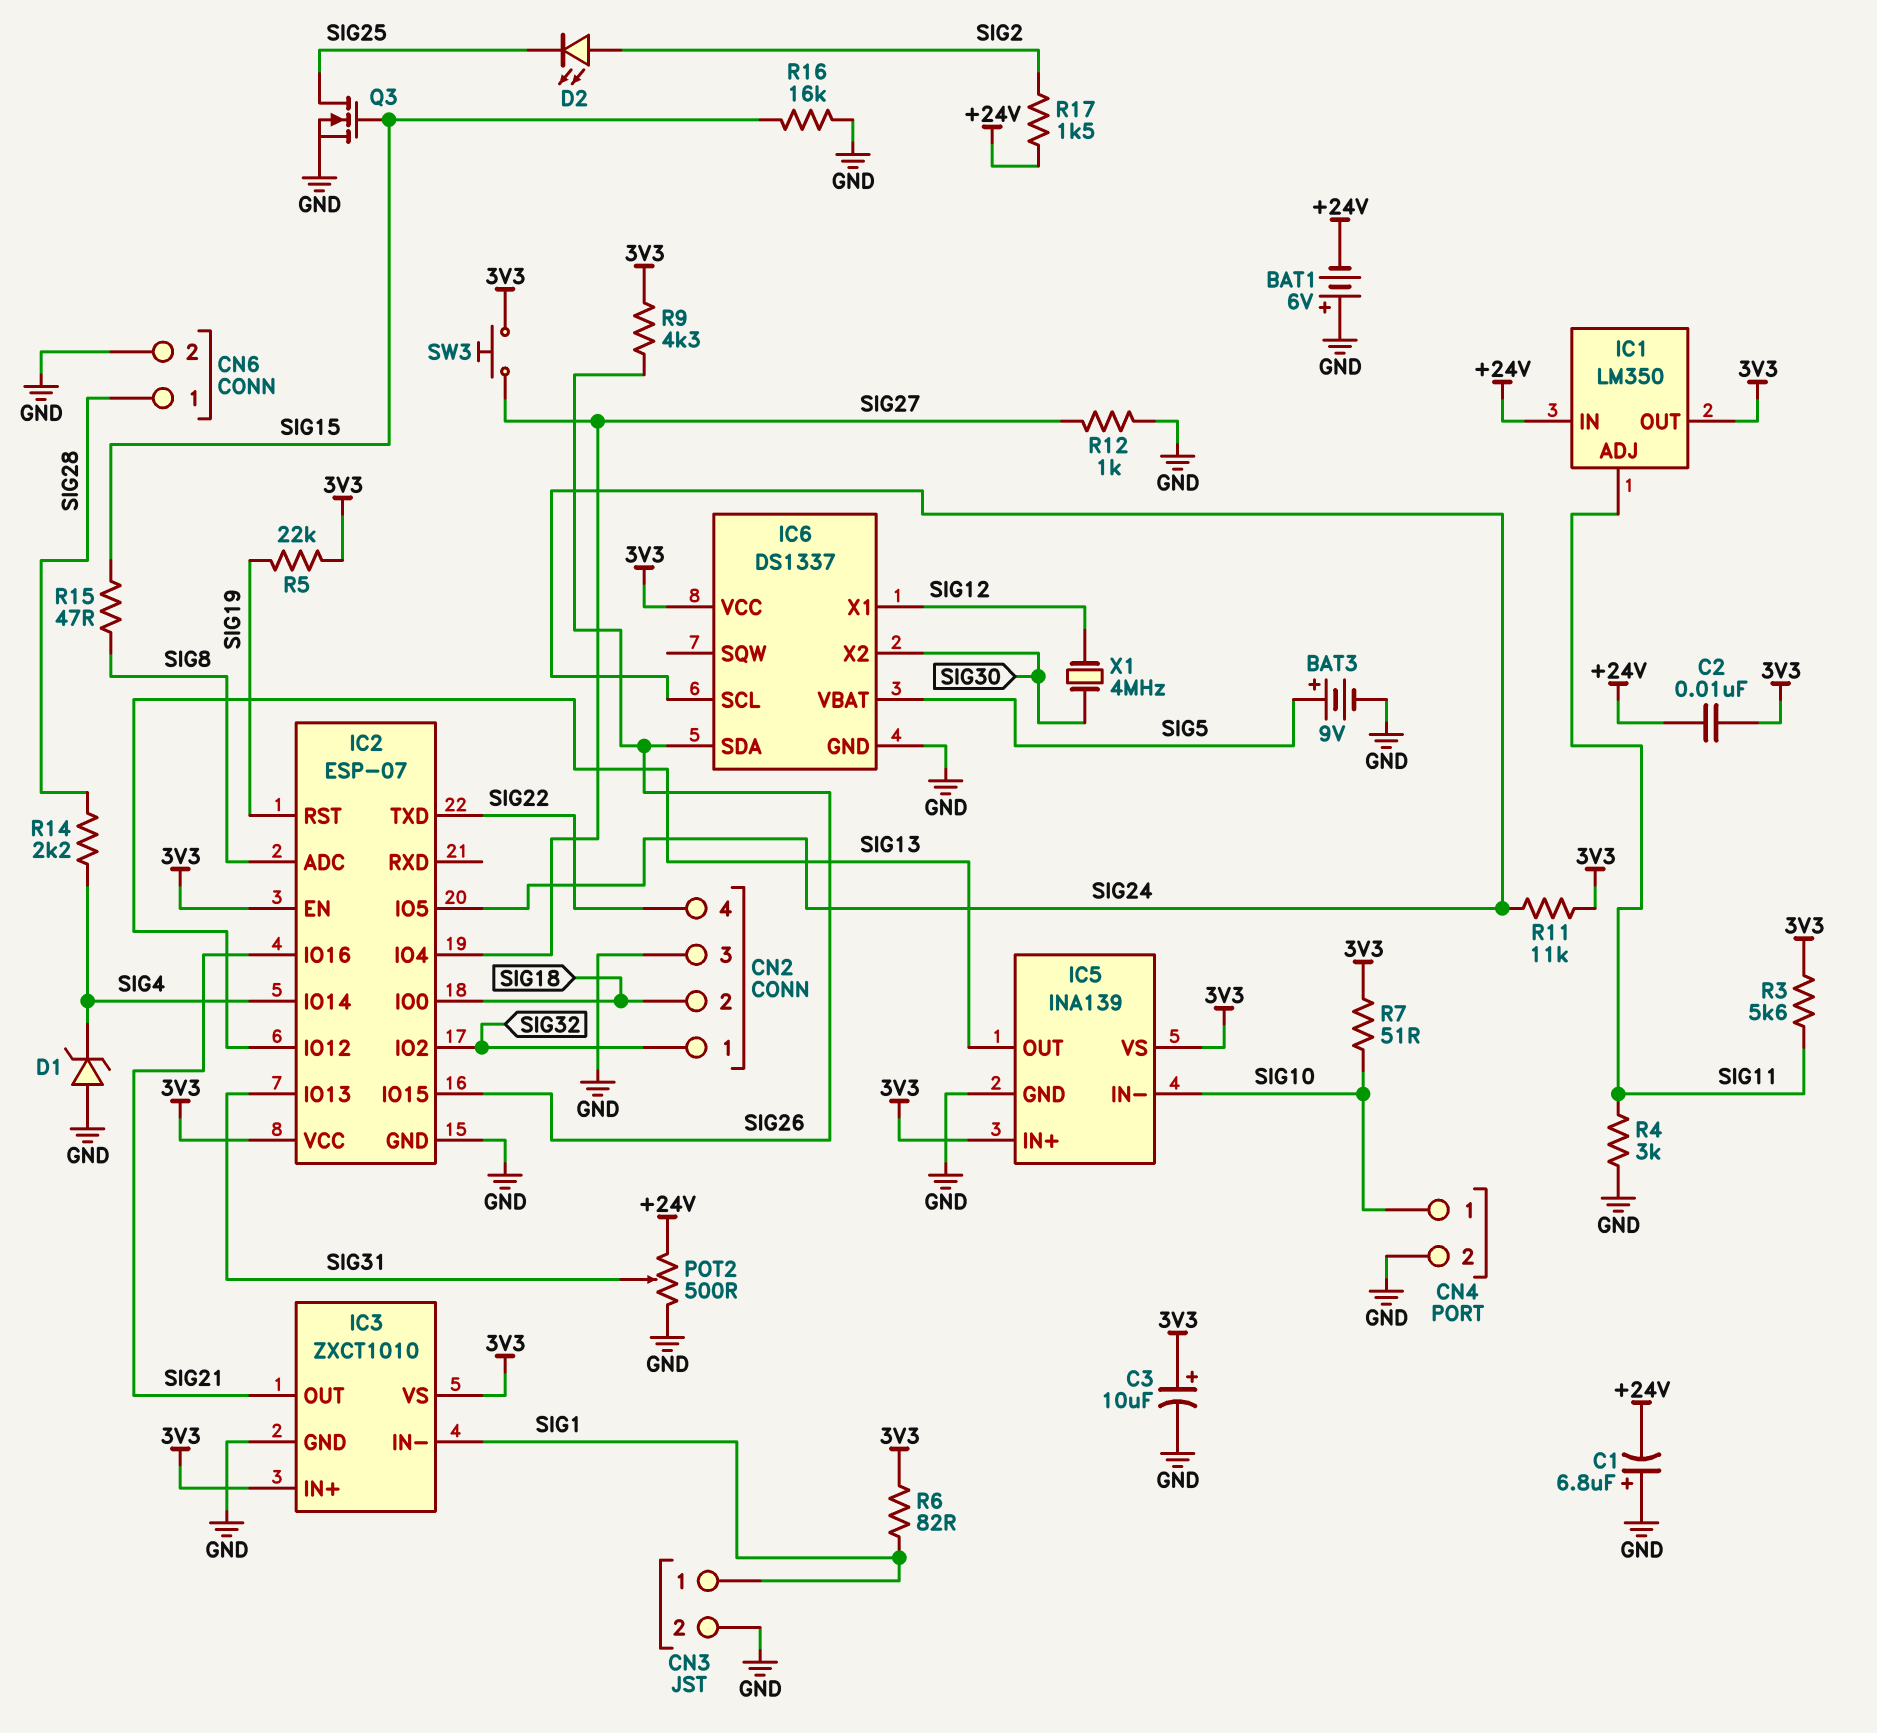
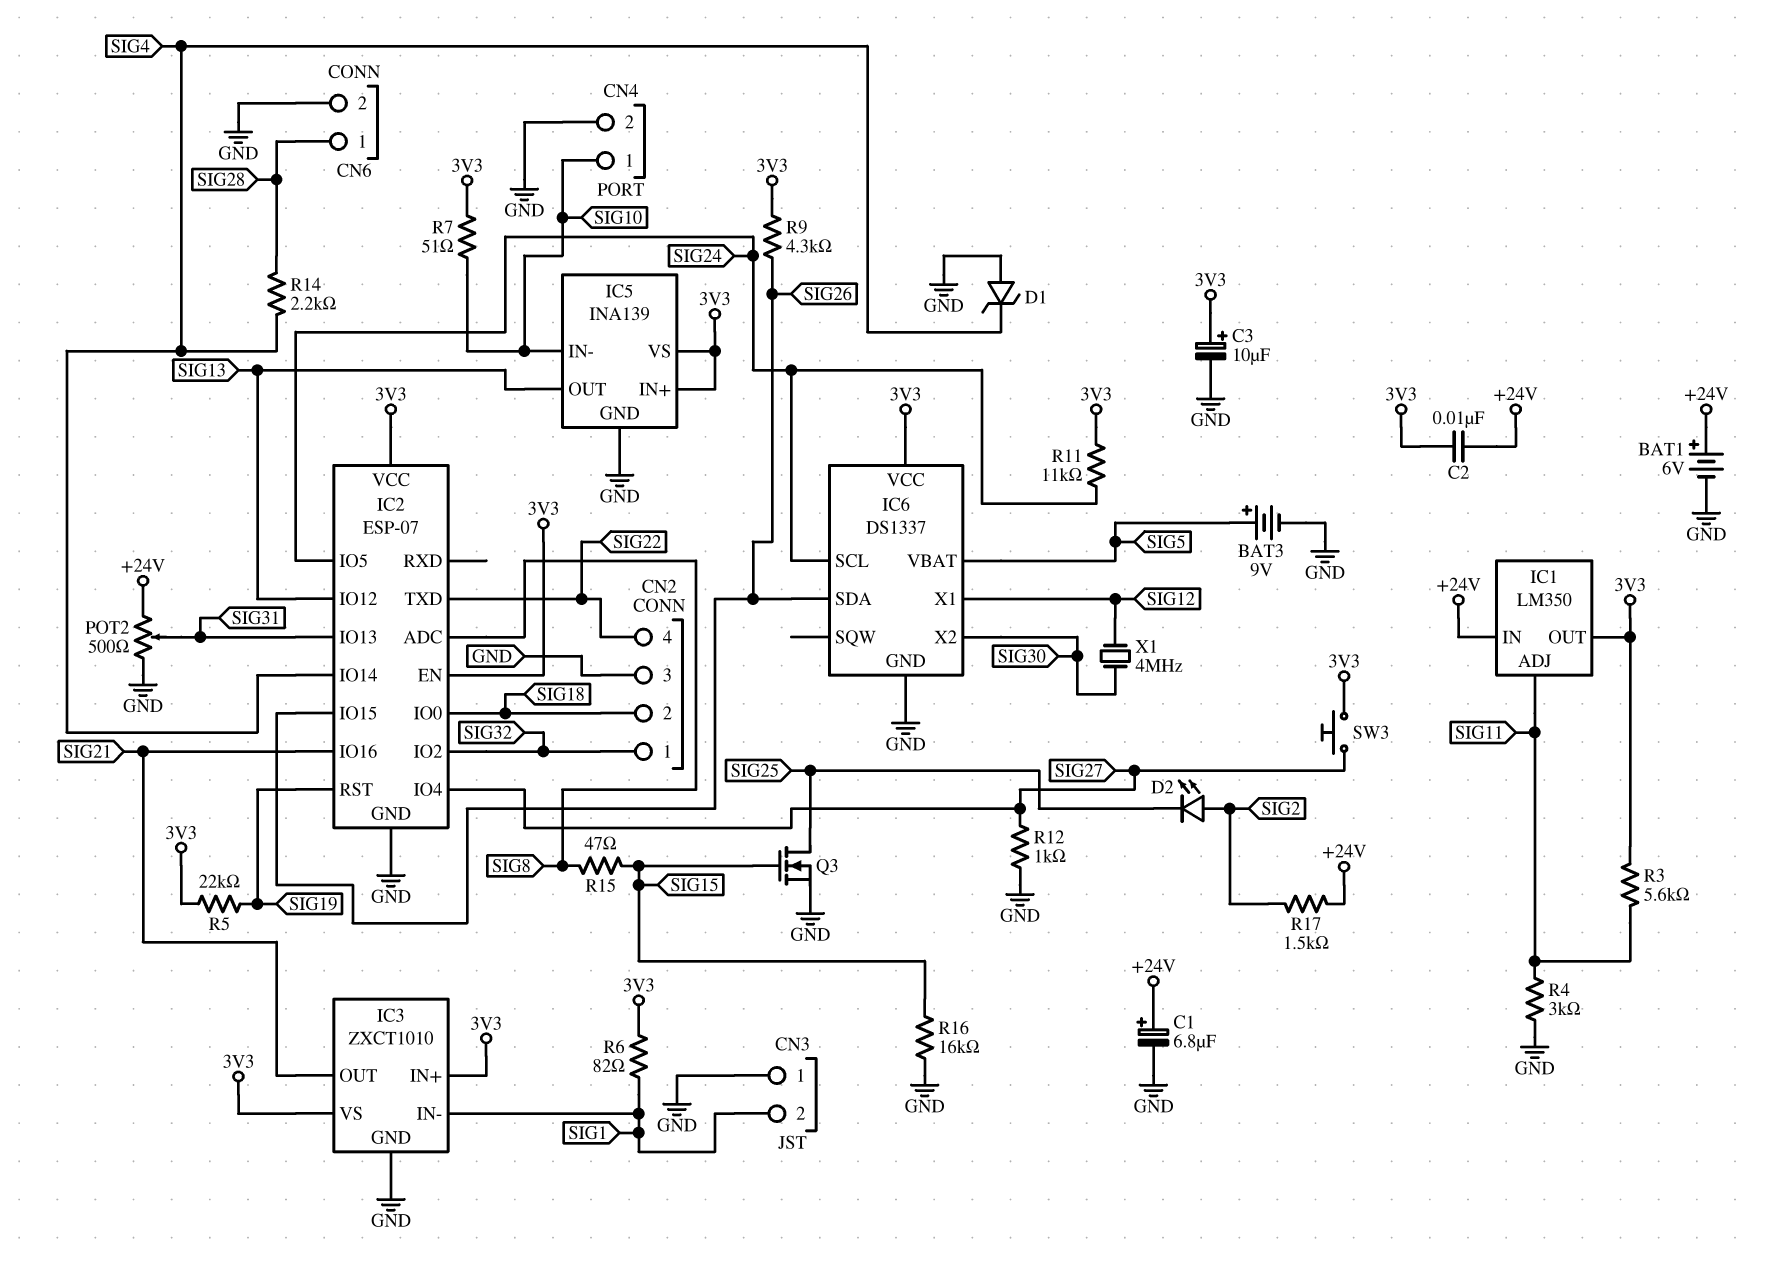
BAT1: 6V (plus GND, minus +24V) -> 6V (plus +24V, minus GND)
C1: 6.8uF (plus GND, minus +24V) -> 6.8uF (plus +24V, minus GND)
CN3 pin 1: SIG1 -> GND
CN3 pin 2: GND -> SIG1

